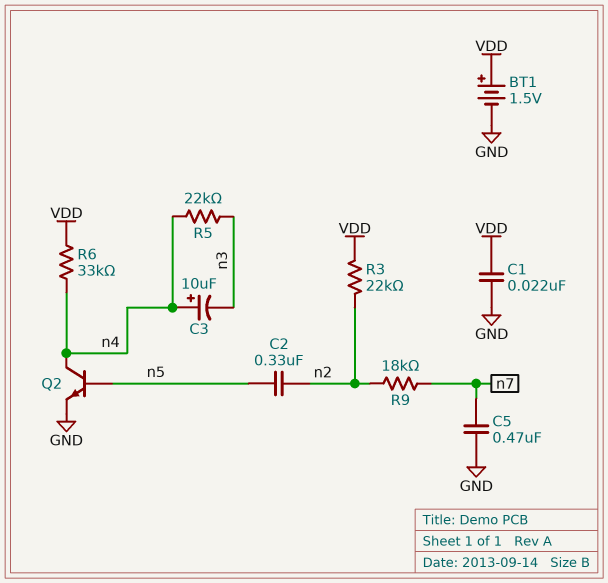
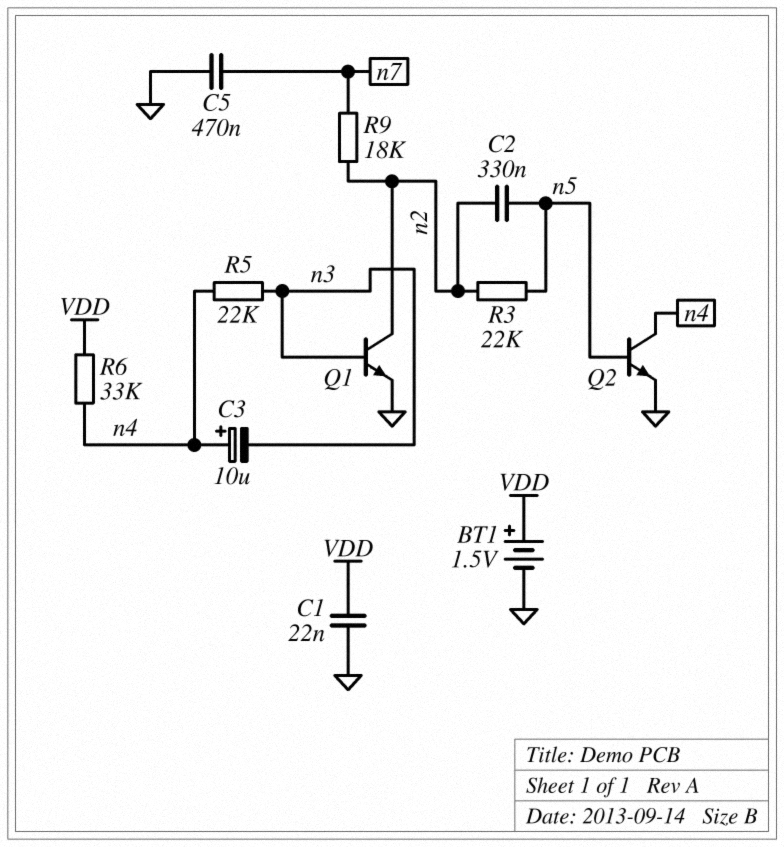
Q1: none -> NPN (B n3, C n2, E GND)
R3: 22k (VDD, n2) -> 22k (n2, n5)

